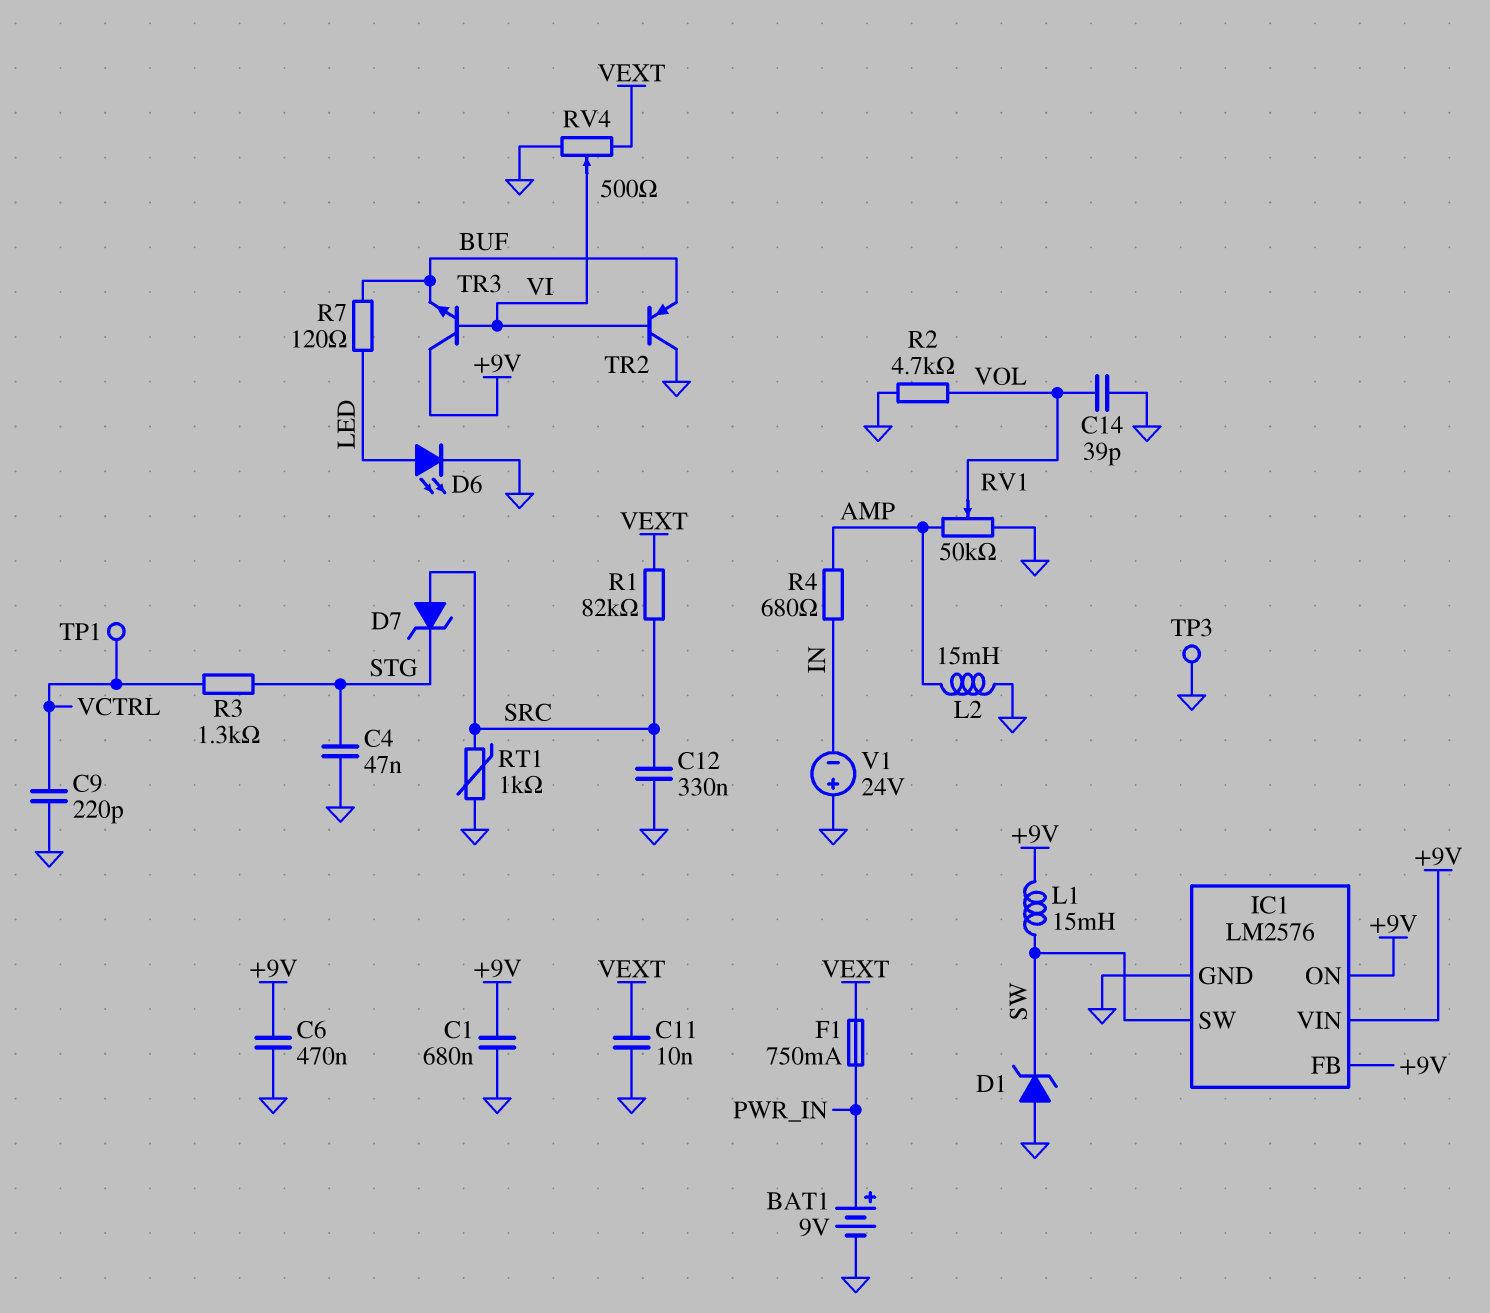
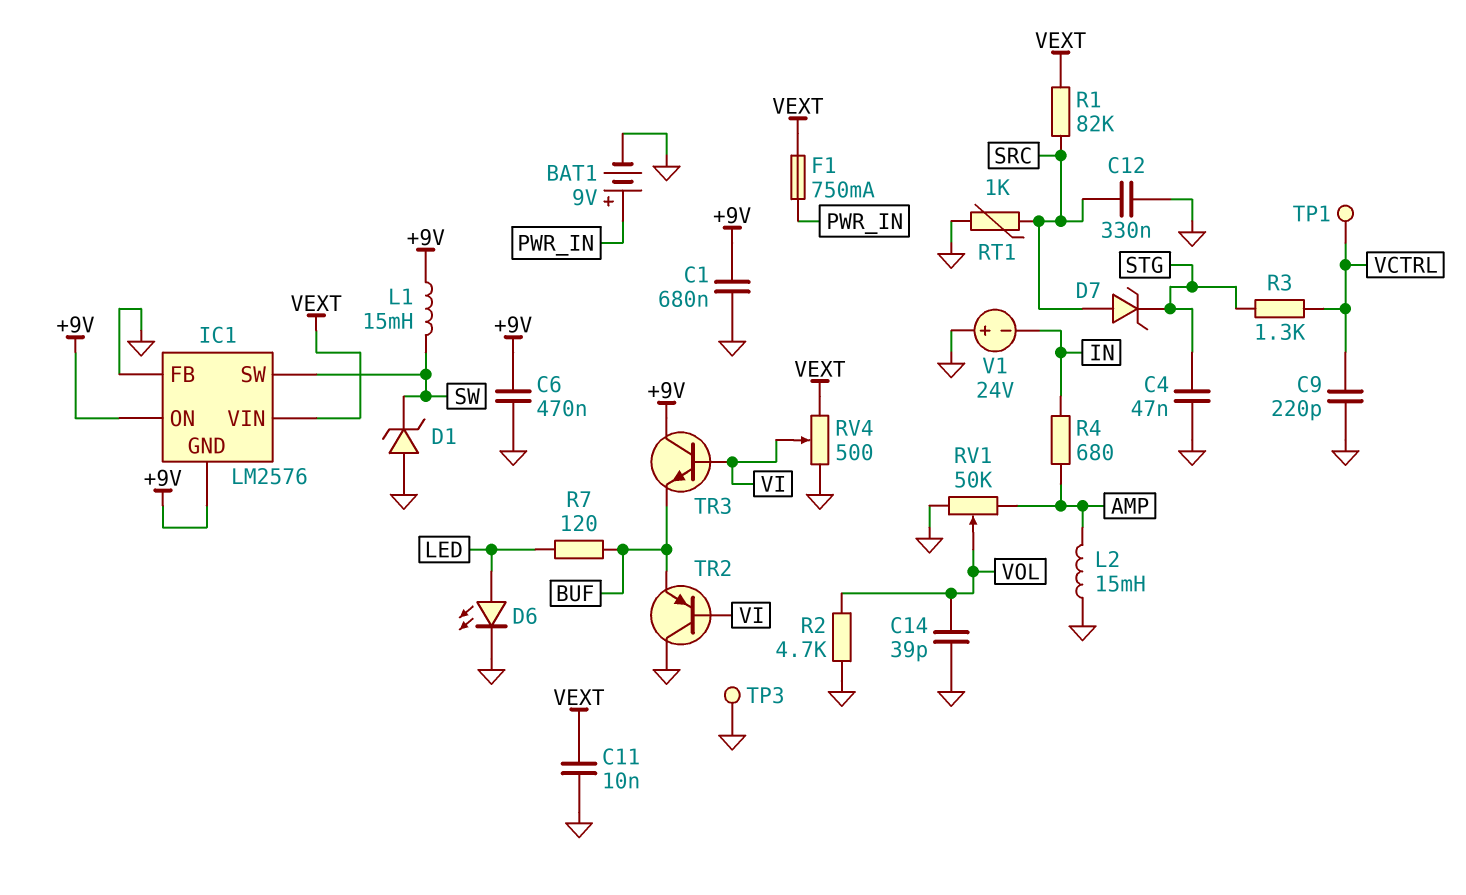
IC1 pin FB: +9V -> GND
IC1 pin GND: GND -> +9V
IC1 pin VIN: +9V -> VEXT

